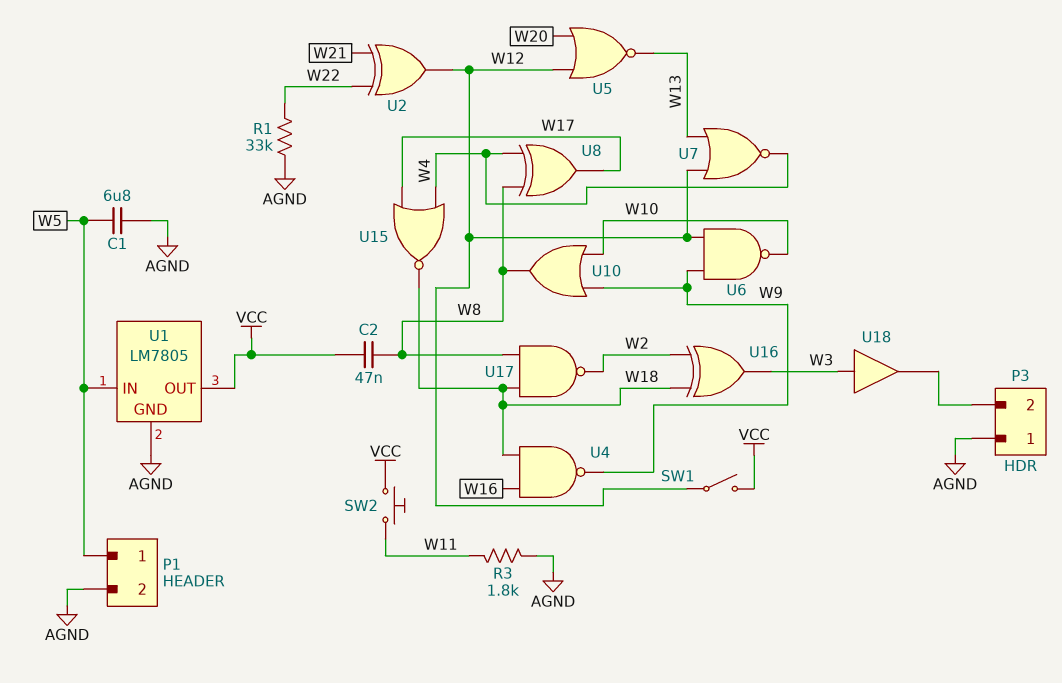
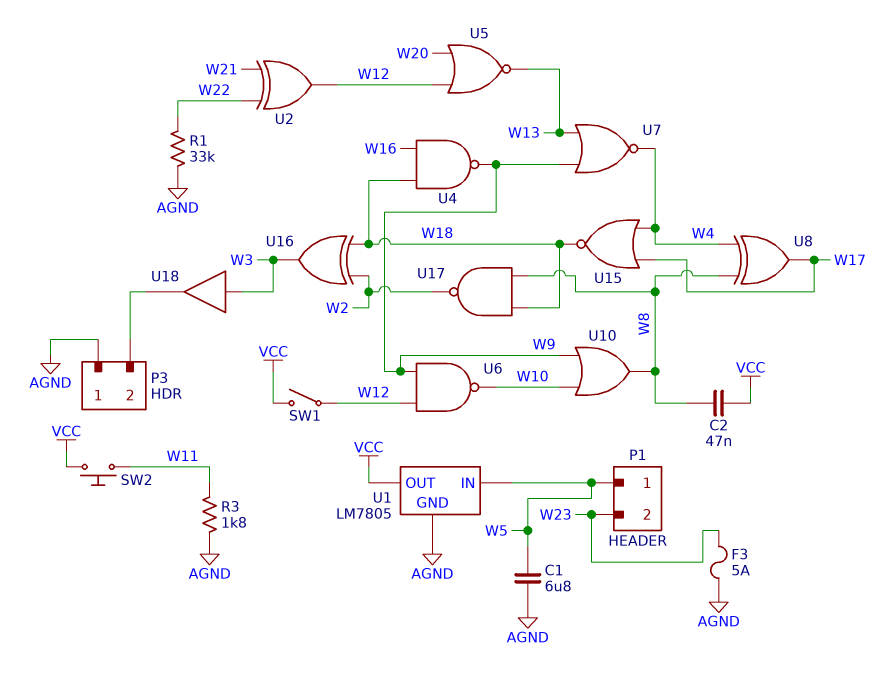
F3: none -> 5A (AGND, W23)
P1 pin 2: AGND -> W23
U7: NOR (in W12, in W13, out W4) -> NOR (in W9, in W13, out W4)

